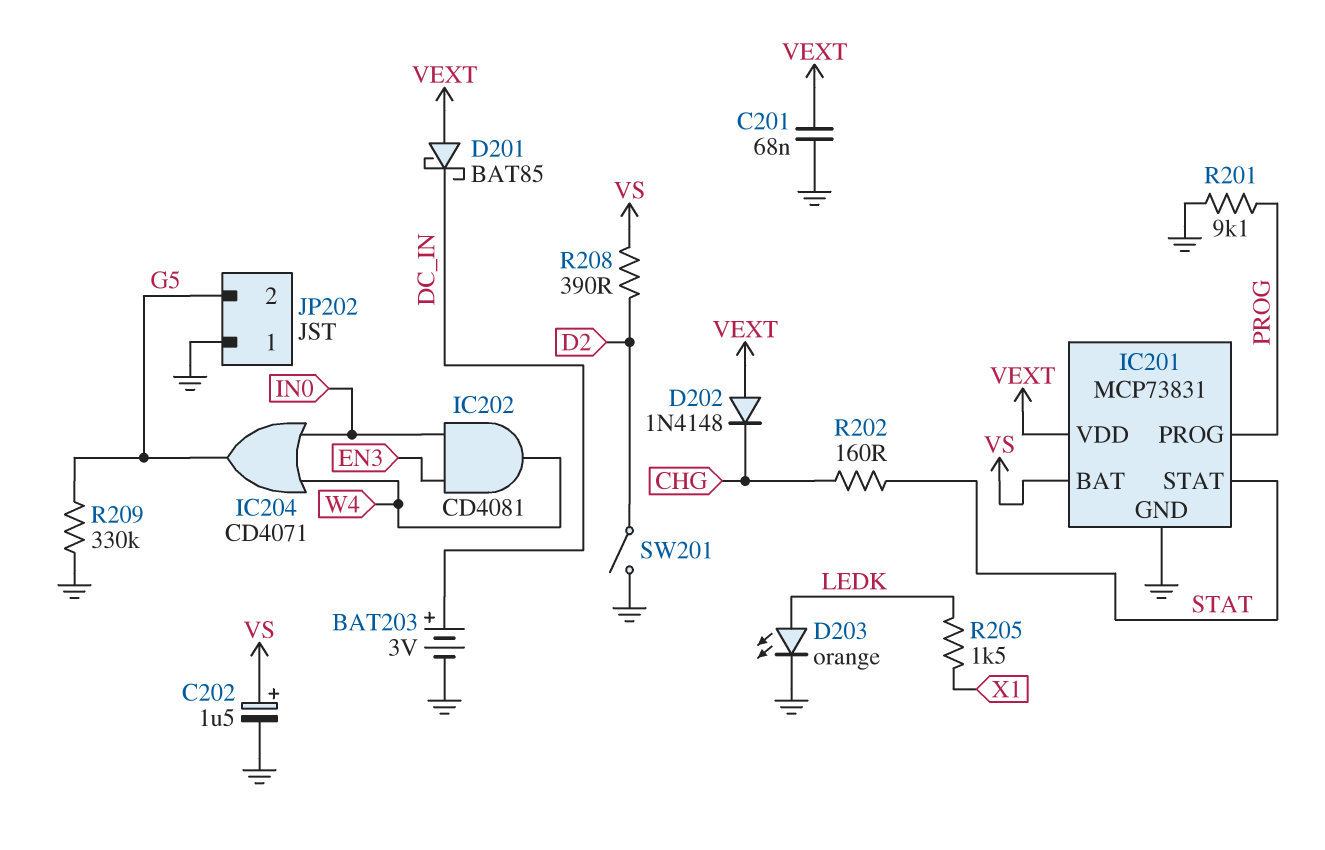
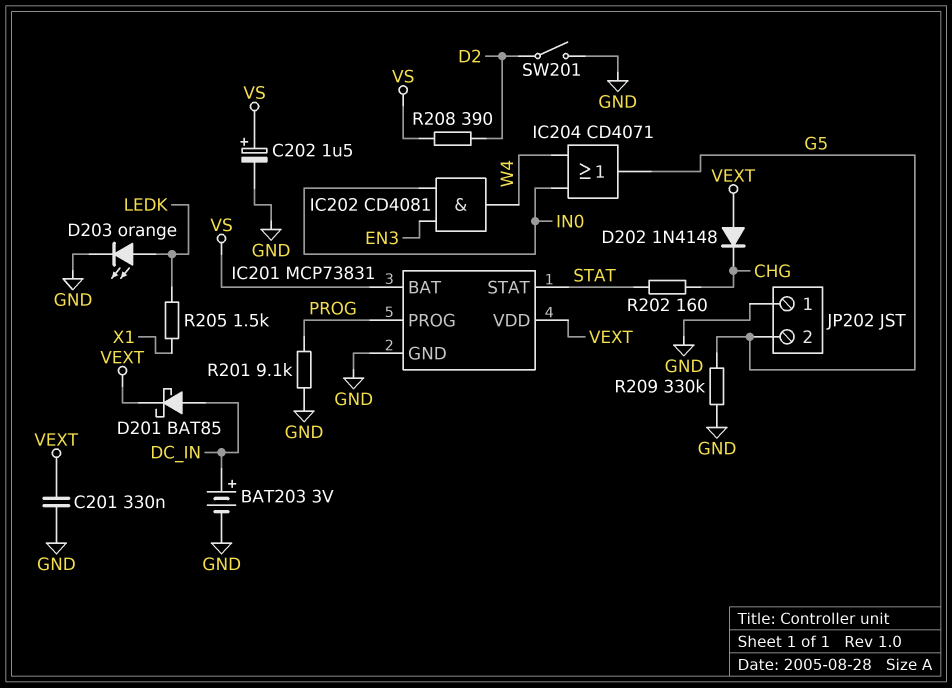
C201: 68nF (GND, VEXT) -> 330nF (GND, VEXT)
D201: schottky BAT85 (A VEXT, K DC_IN) -> schottky BAT85 (A DC_IN, K VEXT)

